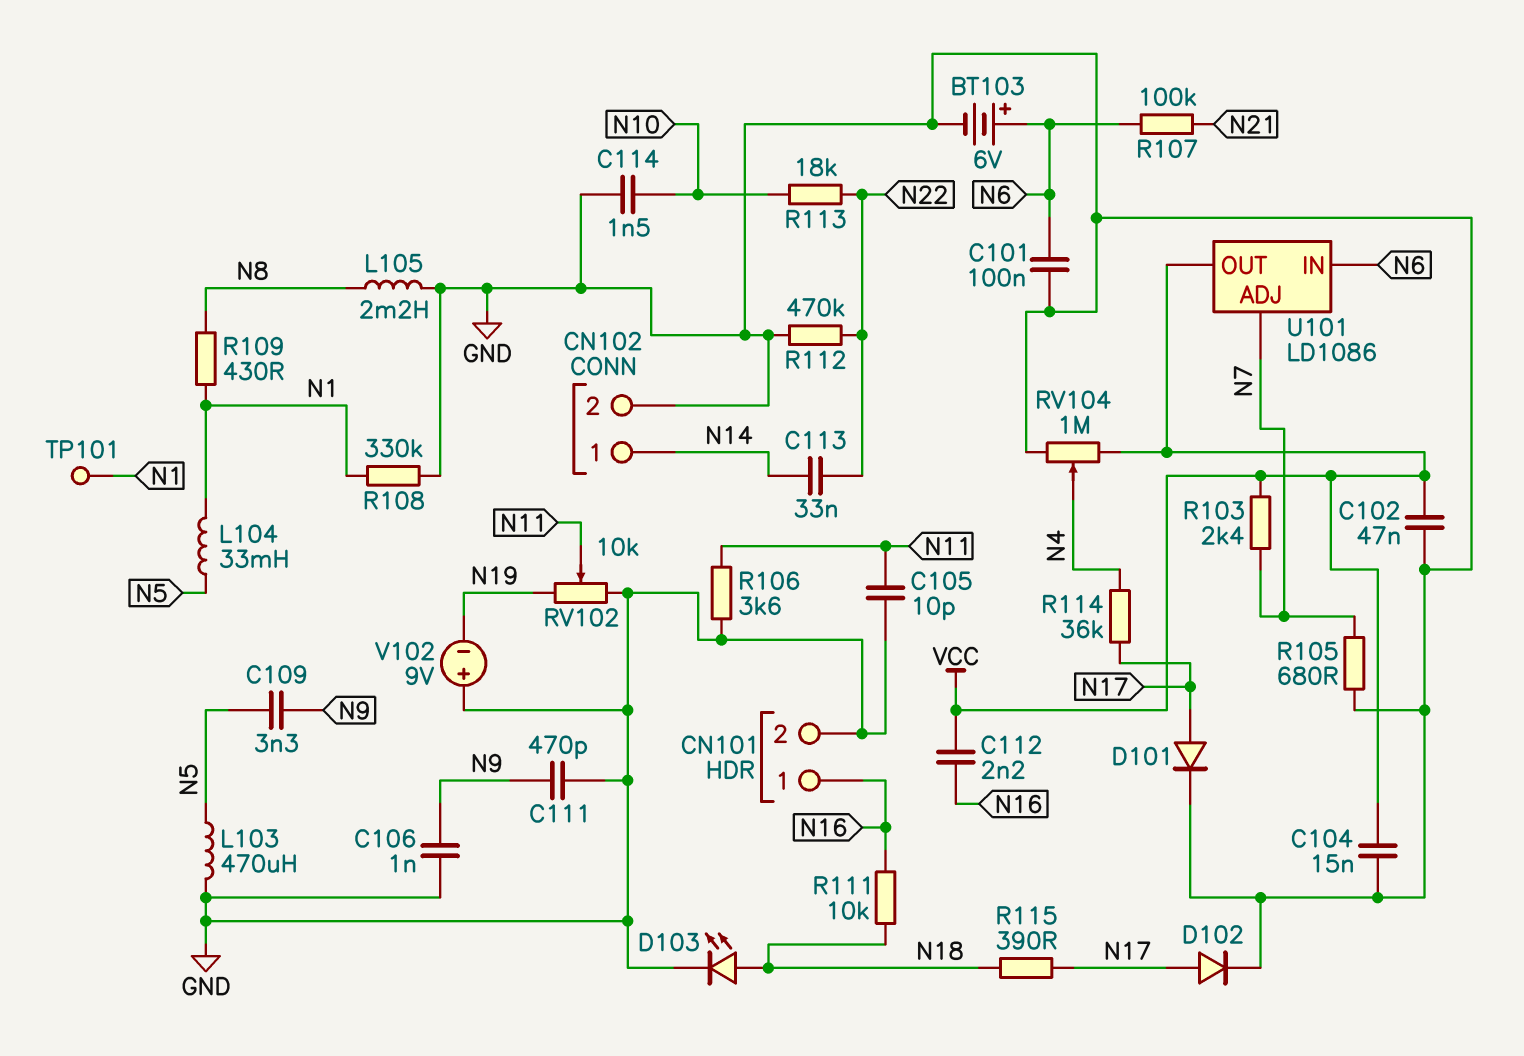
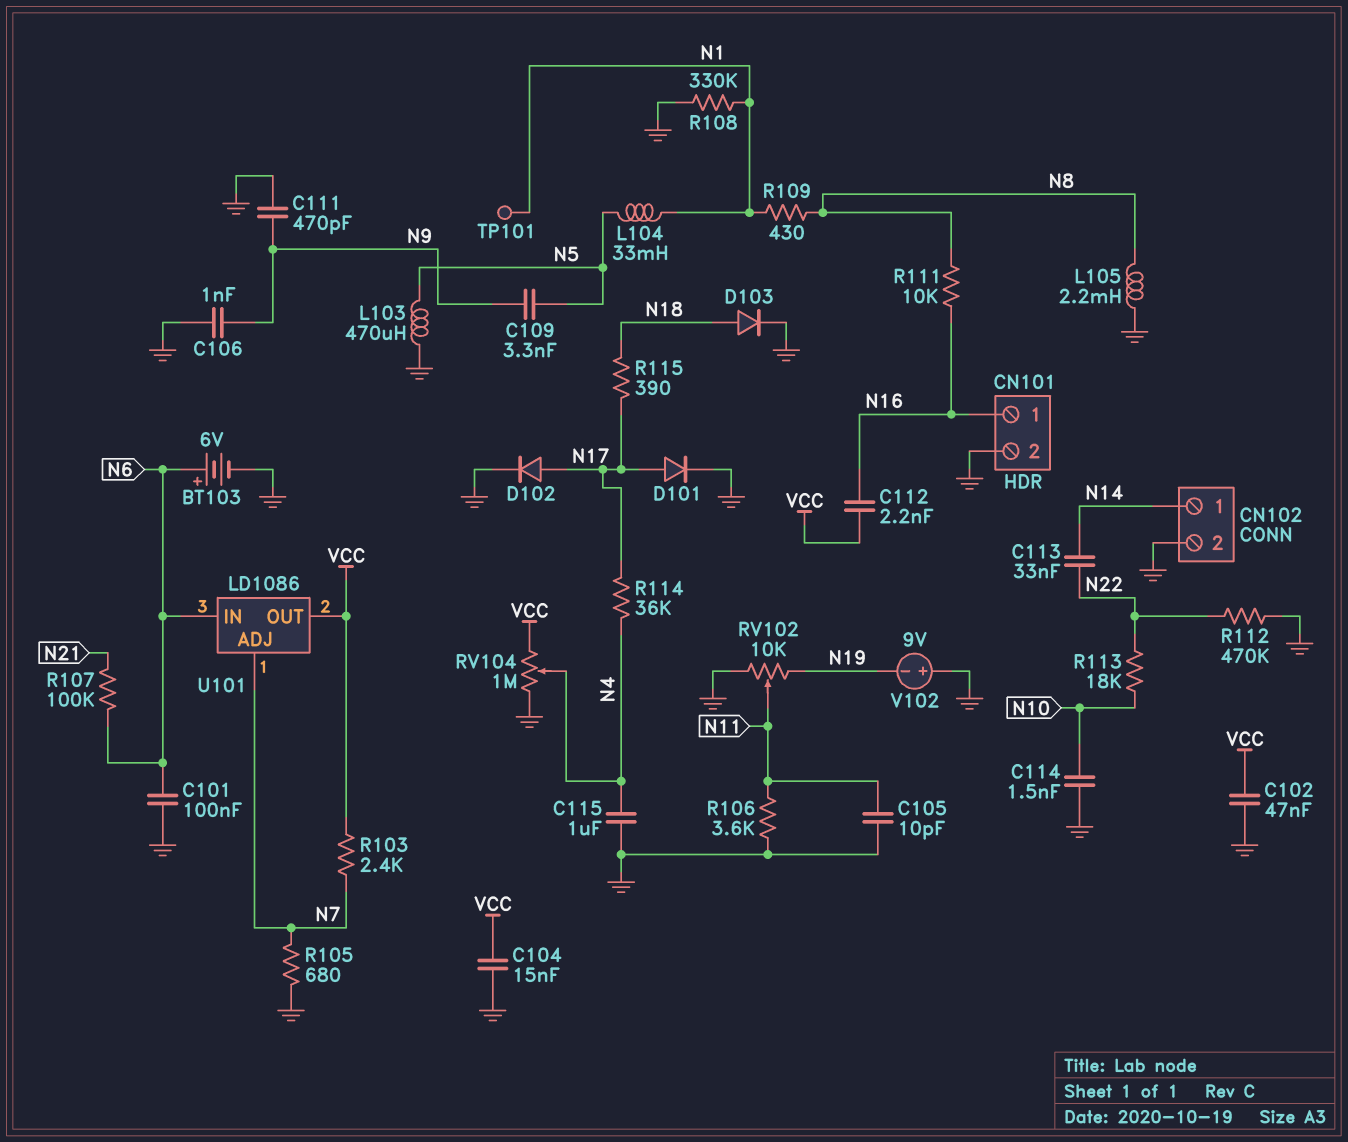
C115: none -> 1uF (GND, N4)
D103: LED (A N18, K GND) -> diode (A N18, K GND)
R111: 10k (N16, N18) -> 10k (N8, N16)

